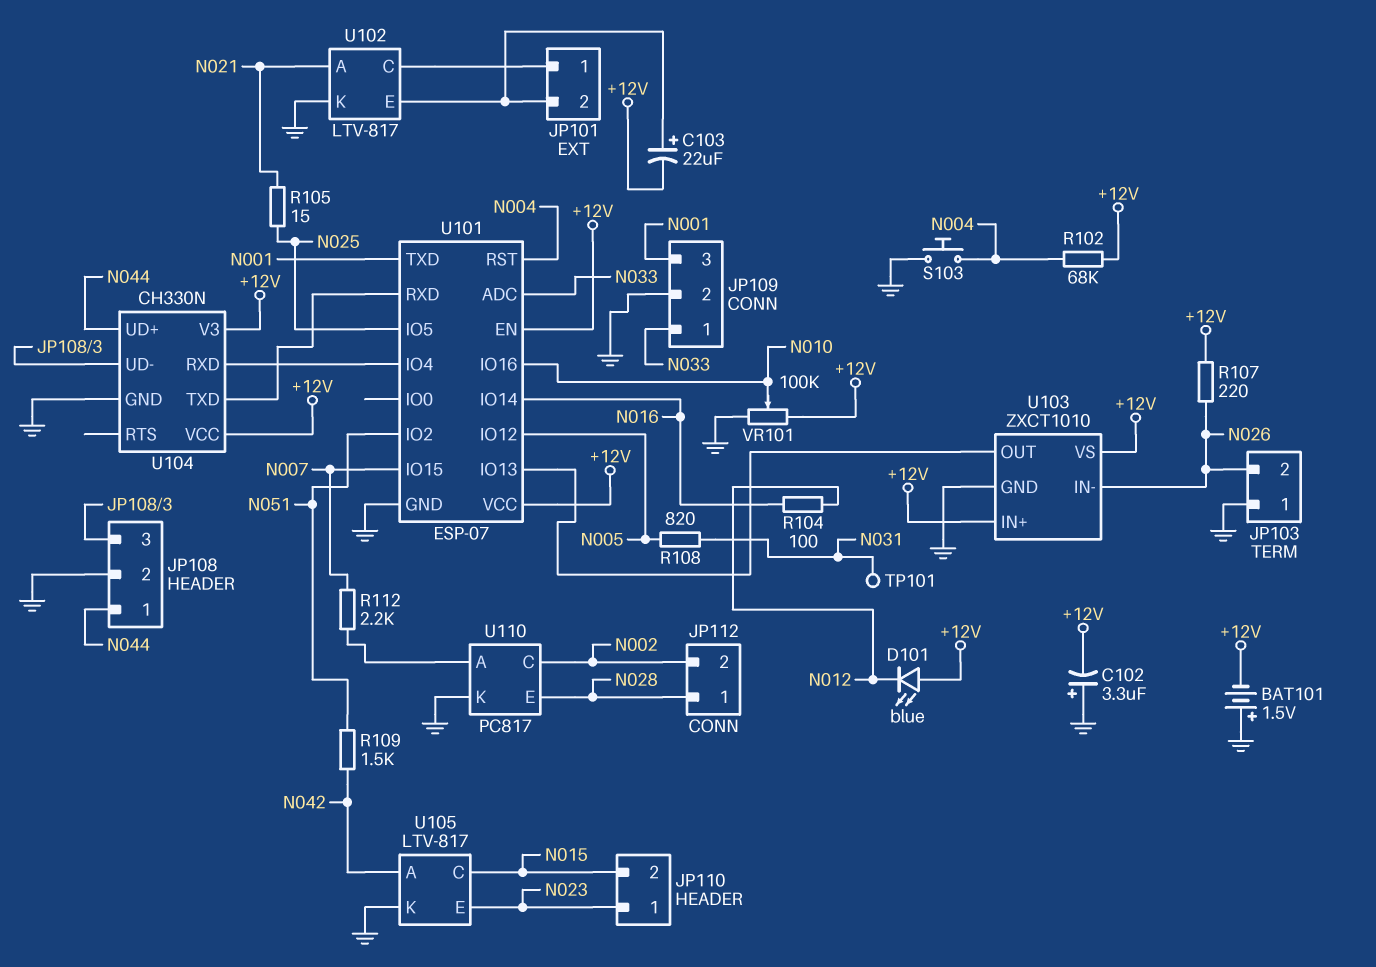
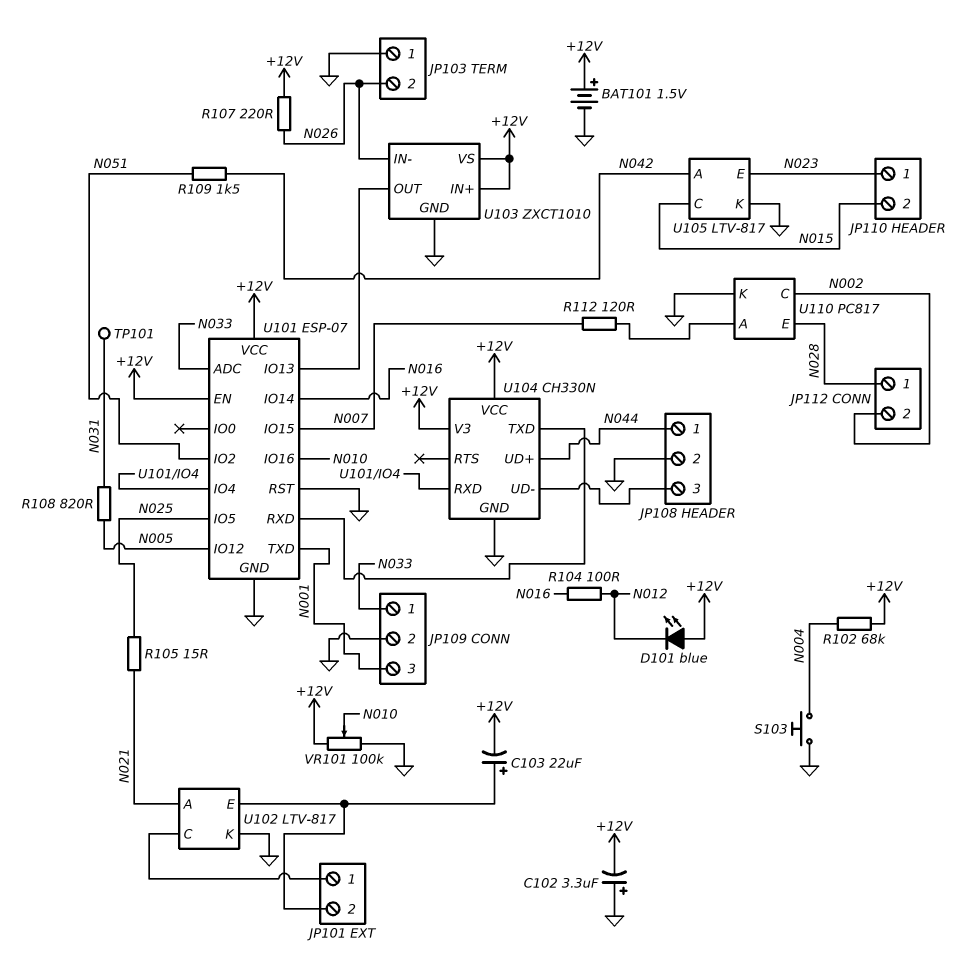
BAT101: 1.5V (plus GND, minus +12V) -> 1.5V (plus +12V, minus GND)
R112: 2.2k (N007, U110/A) -> 120 (N007, U110/A)
U101 pin RST: N004 -> GND

